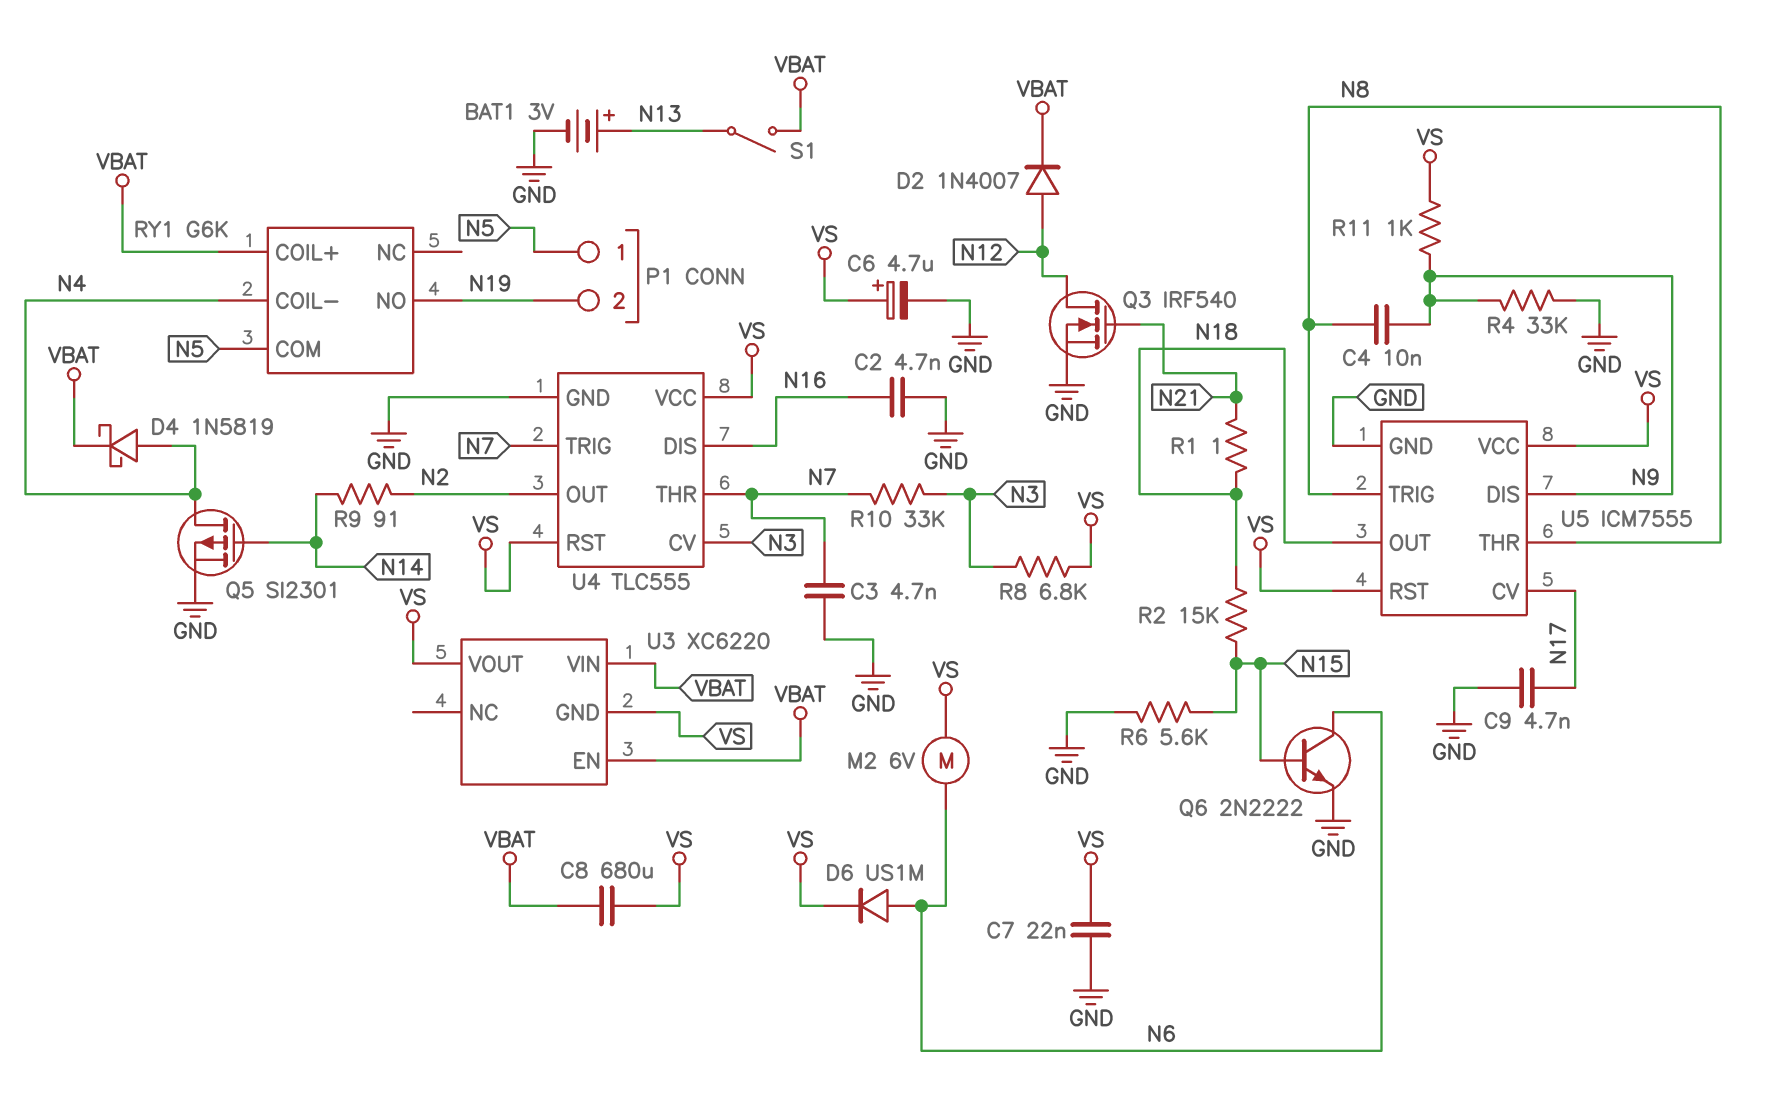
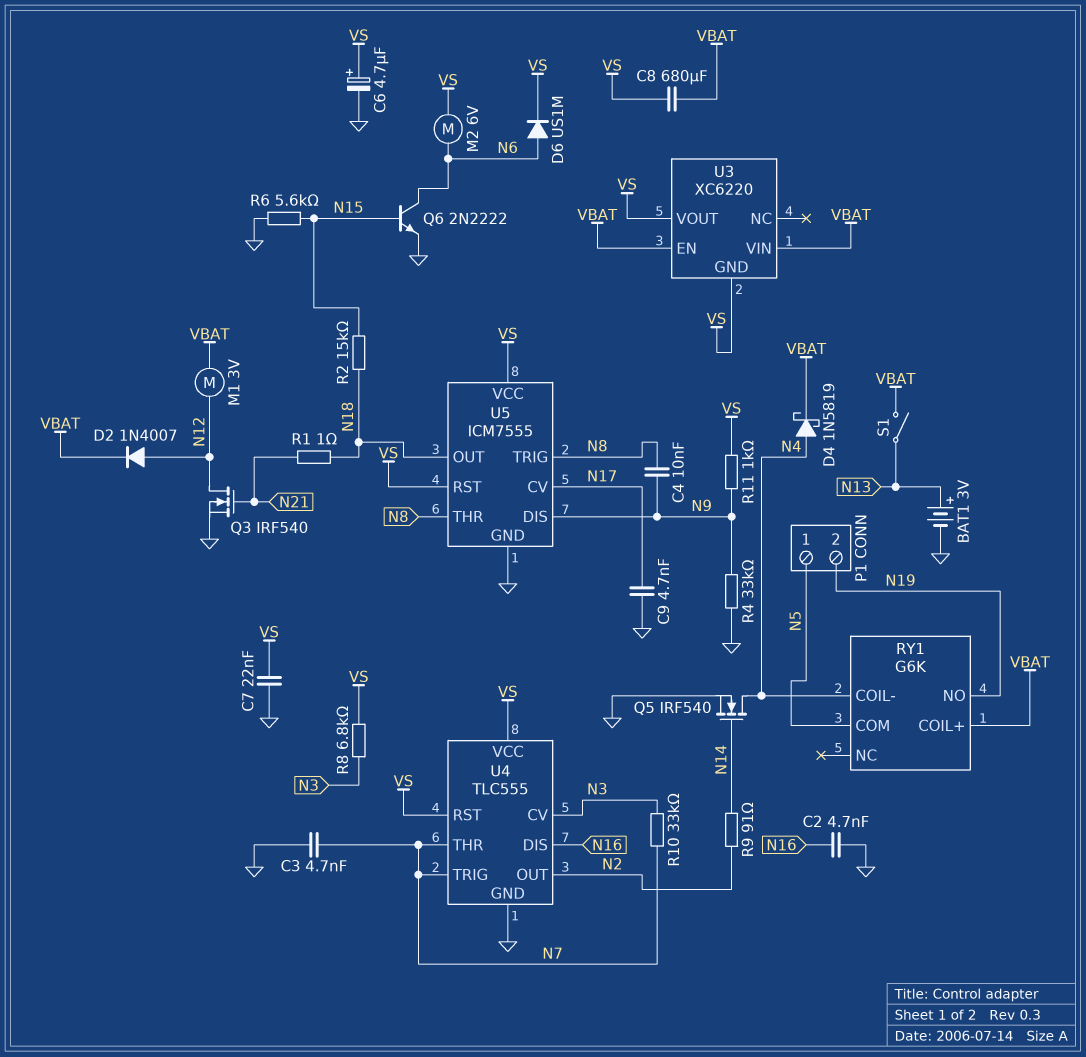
M1: none -> motor 3V (N12, VBAT)
Q5: PMOS SI2301 (G N14, D N4, S GND) -> NMOS IRF540 (G N14, D N4, S GND)

